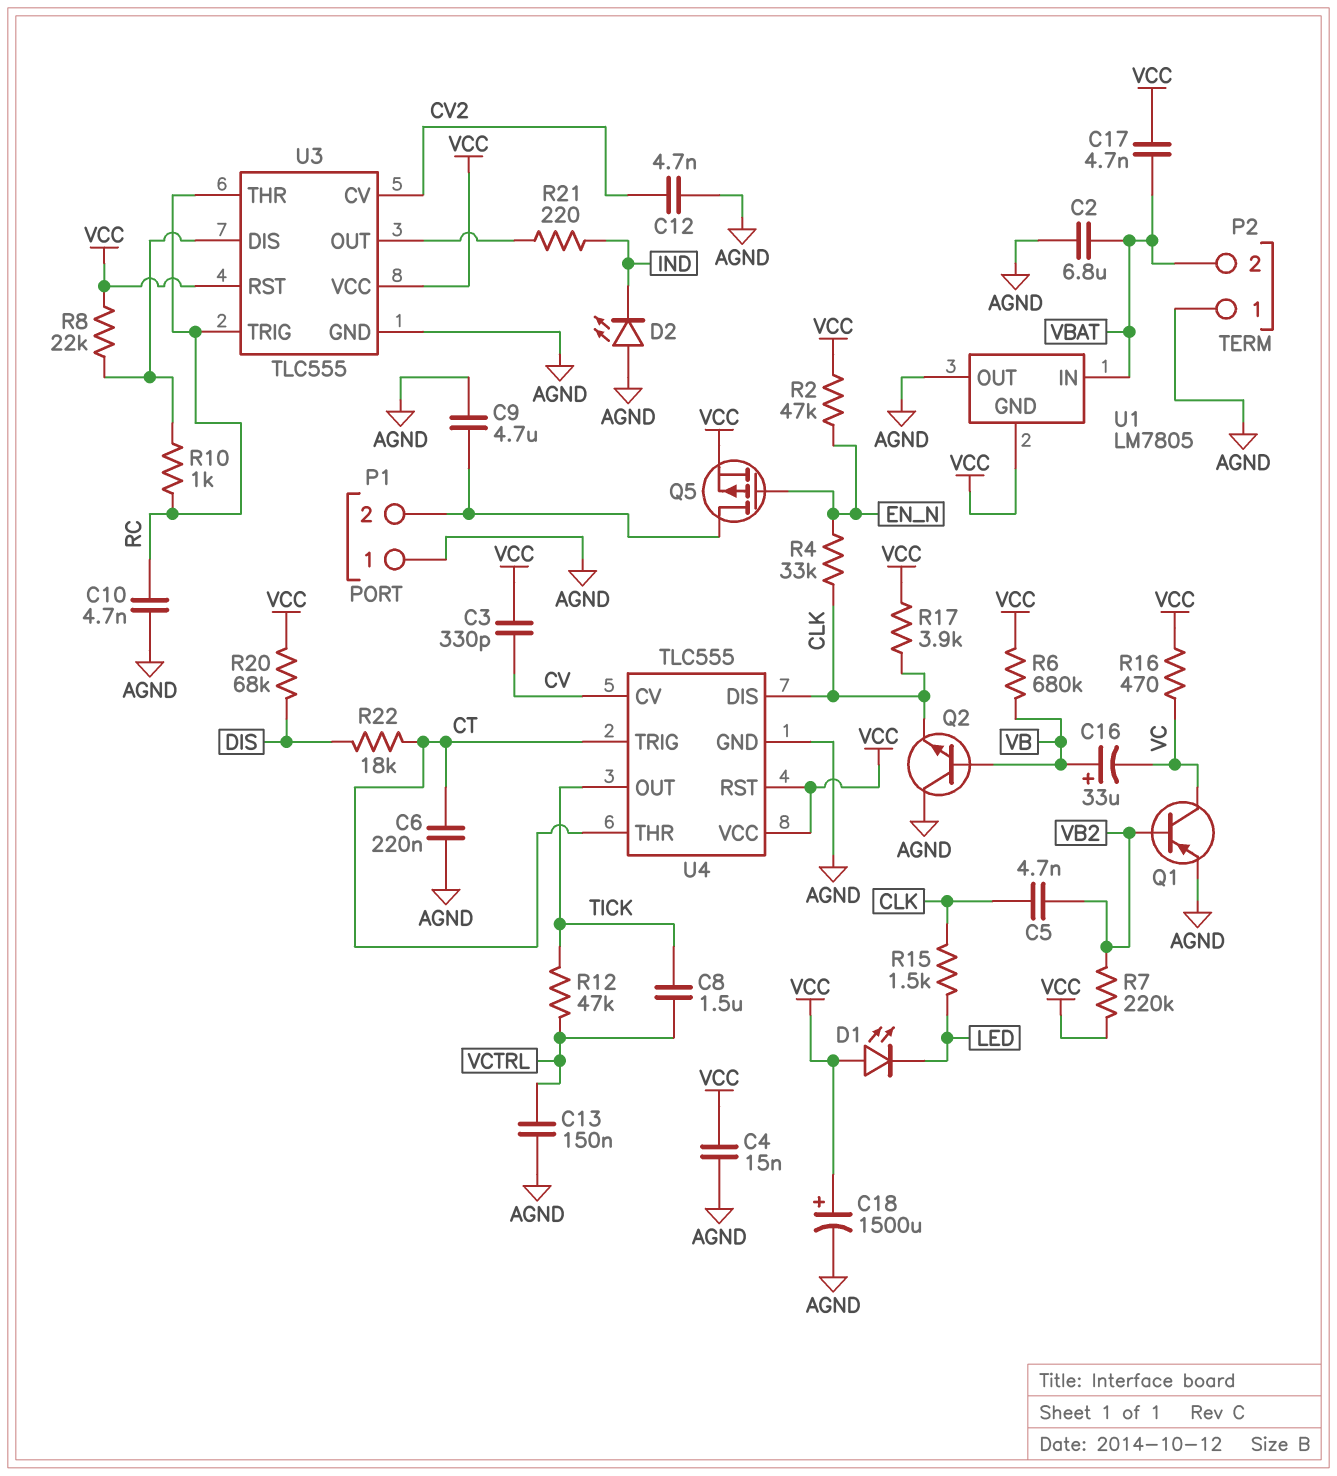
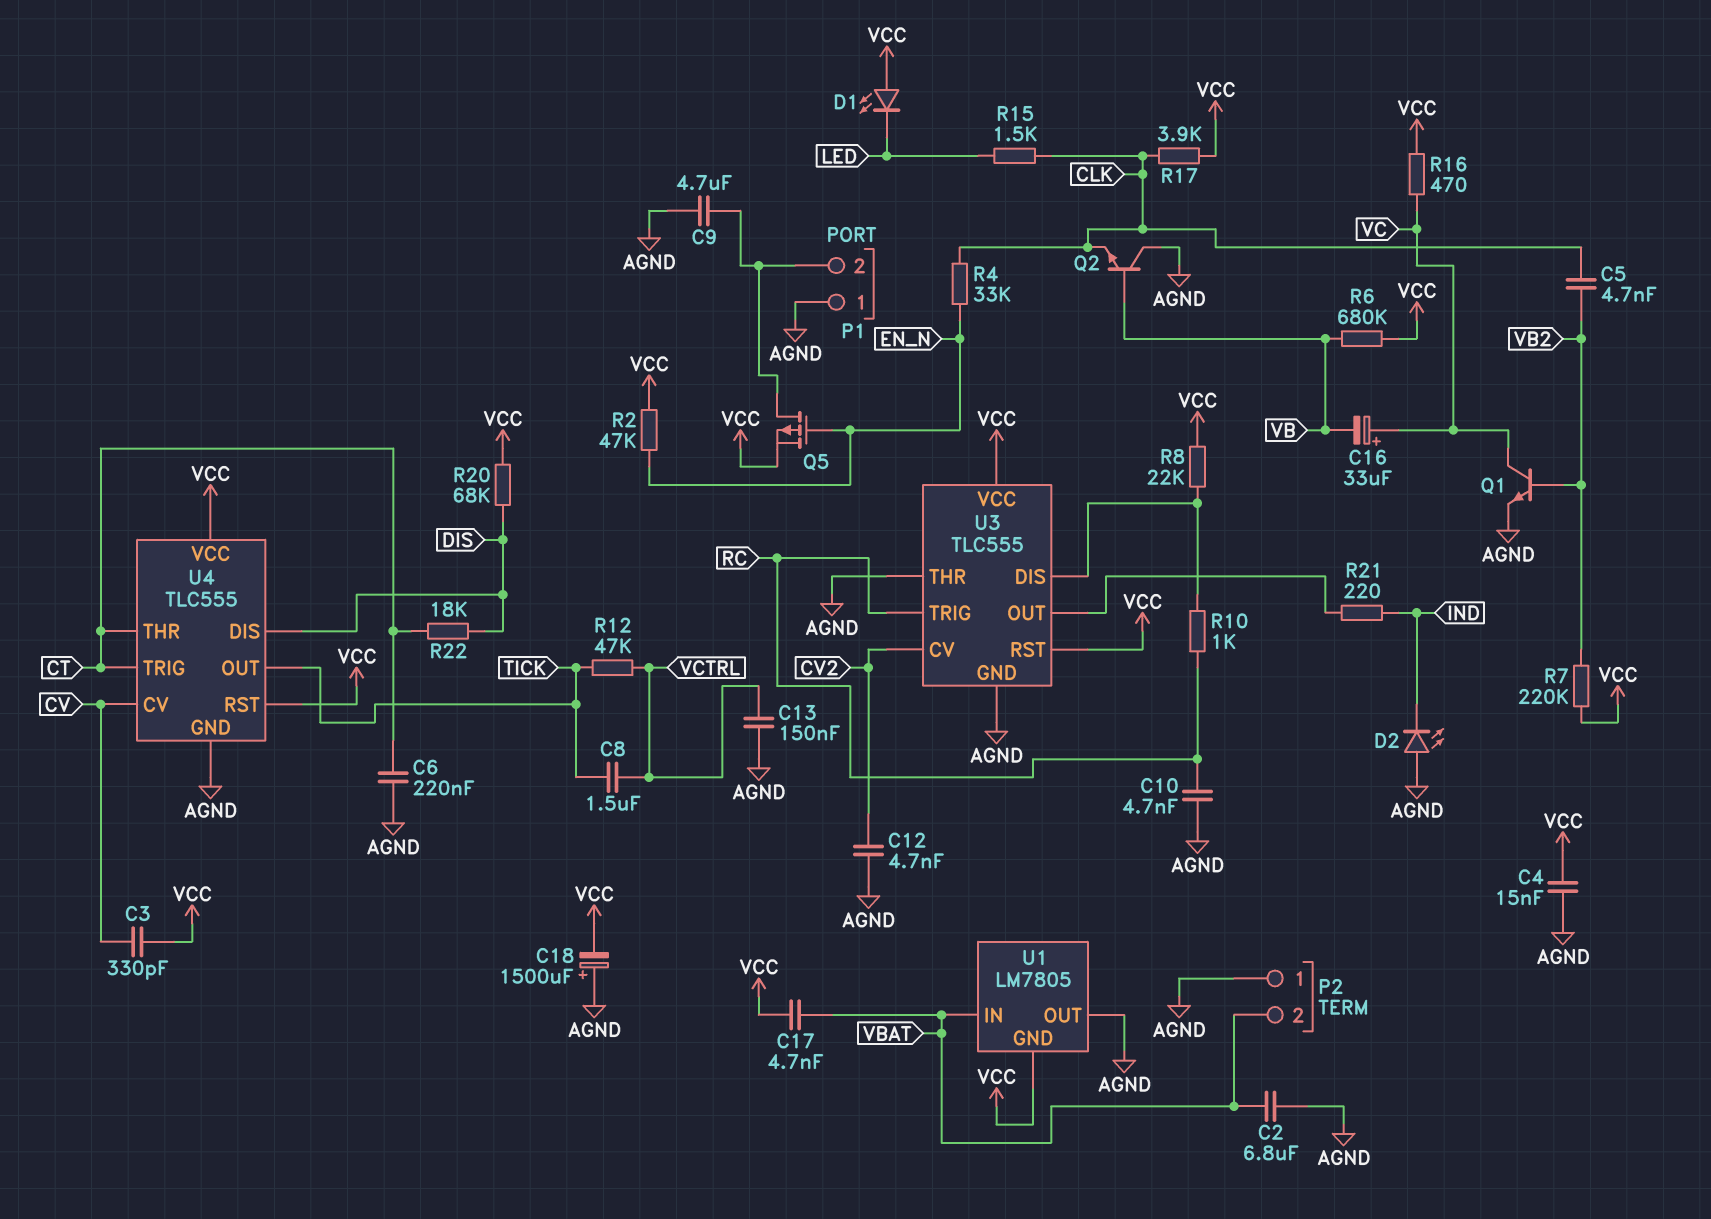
C16: 33uF (plus VB, minus VC) -> 33uF (plus VC, minus VB)
C18: 1500uF (plus VCC, minus AGND) -> 1500uF (plus AGND, minus VCC)
Q1: PNP (B VB2, C VC, E AGND) -> NPN (B VB2, C VC, E AGND)
U3 pin THR: RC -> AGND
U4 pin DIS: CLK -> DIS

